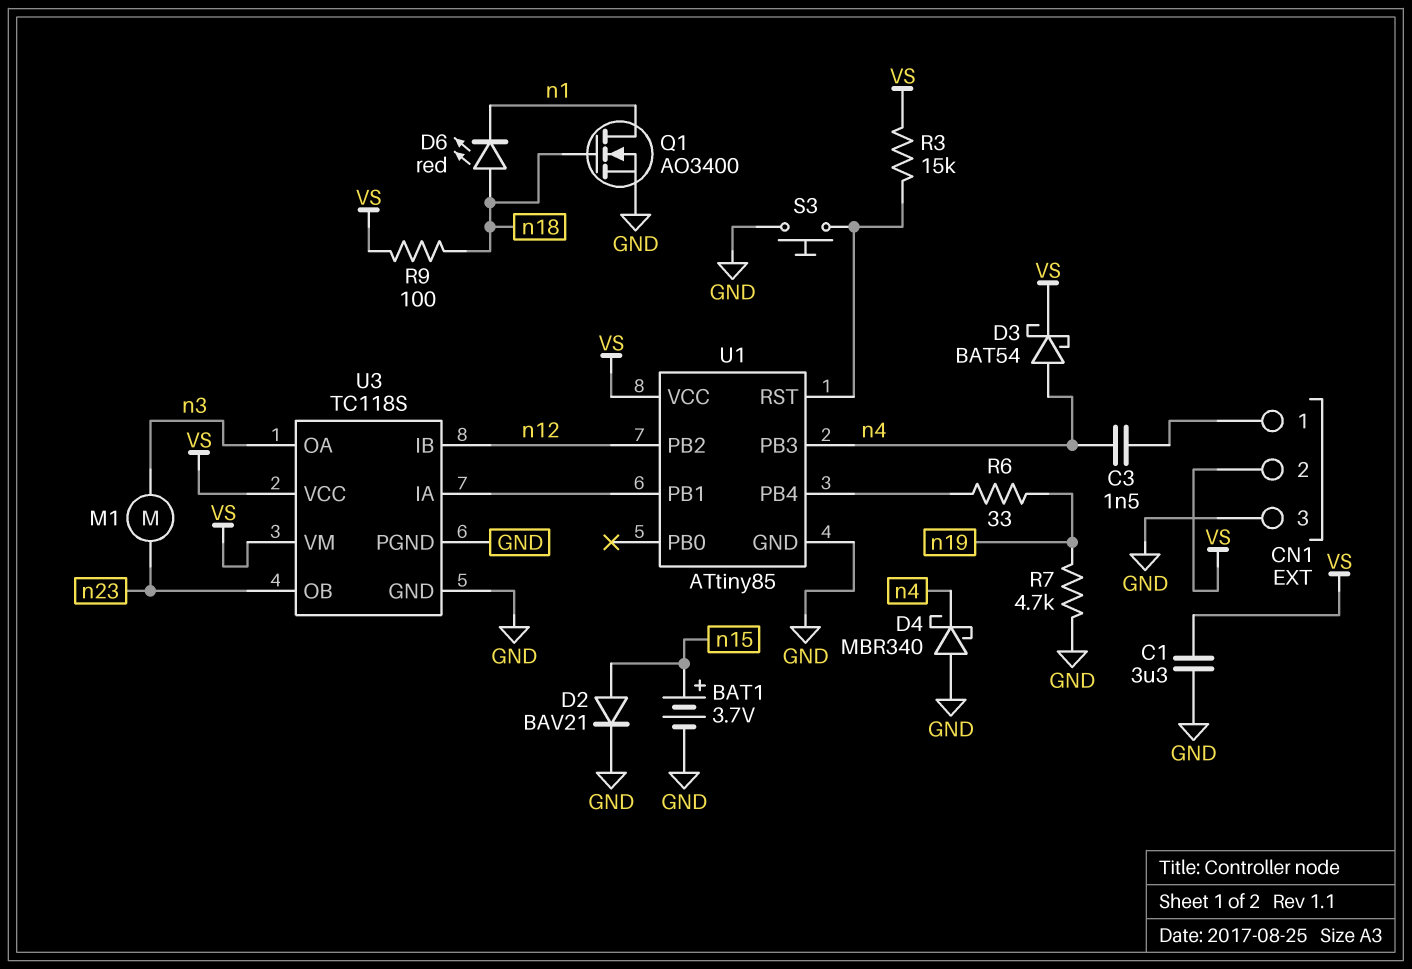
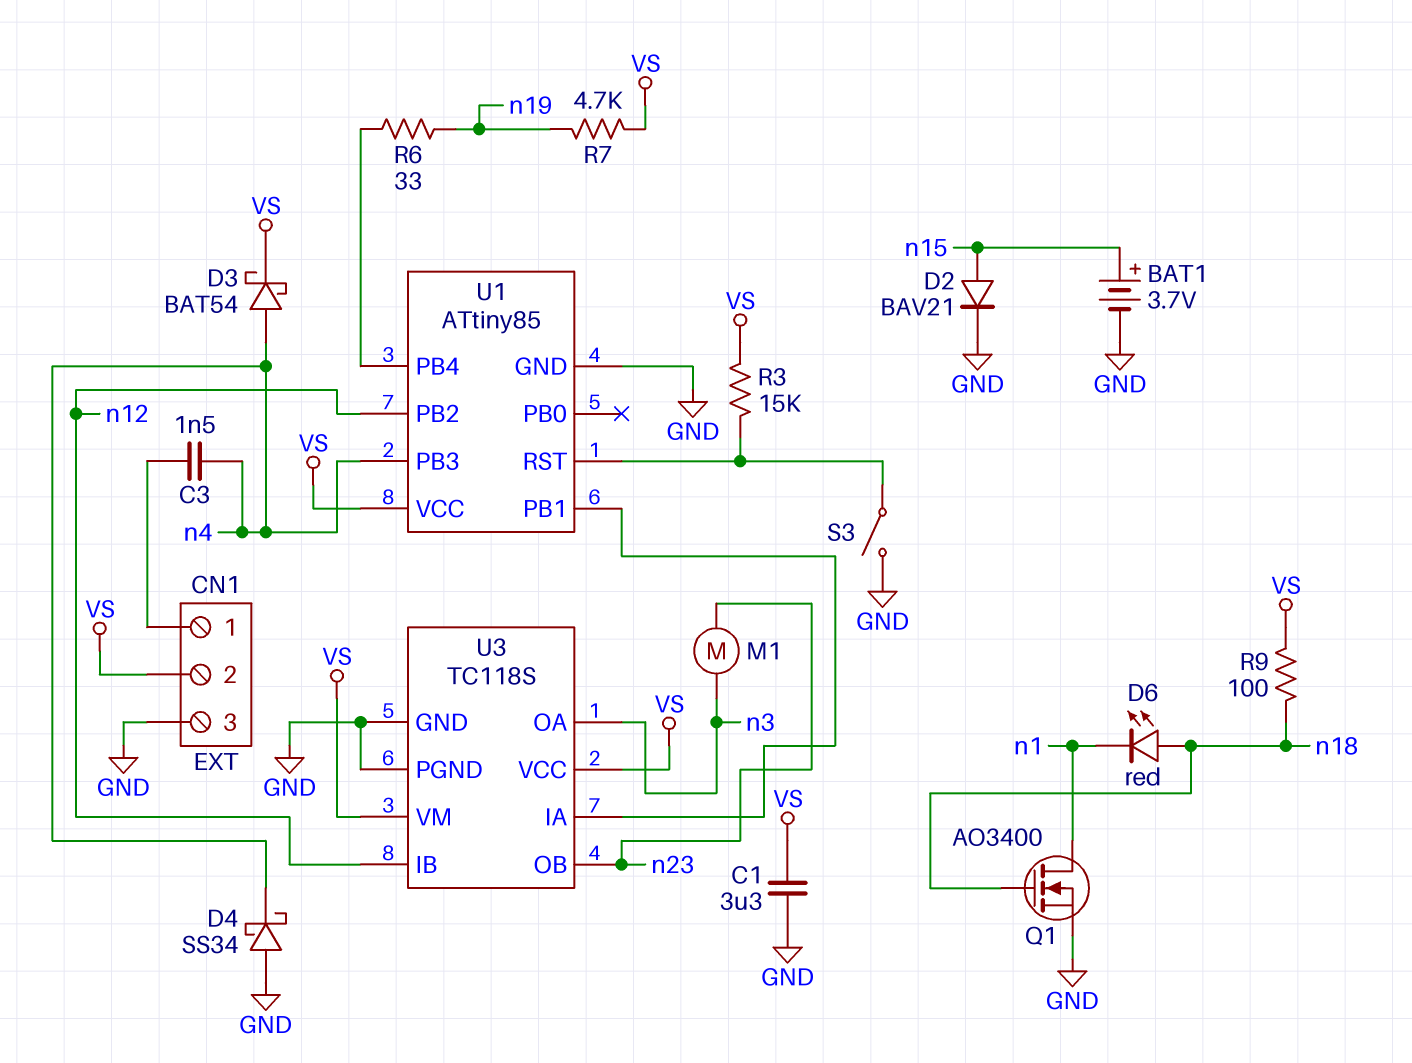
D4: schottky MBR340 (A GND, K n4) -> schottky SS34 (A GND, K n4)
R7: 4.7k (GND, n19) -> 4.7k (VS, n19)
S3: button (GND, U1/RST) -> switch (GND, U1/RST)

